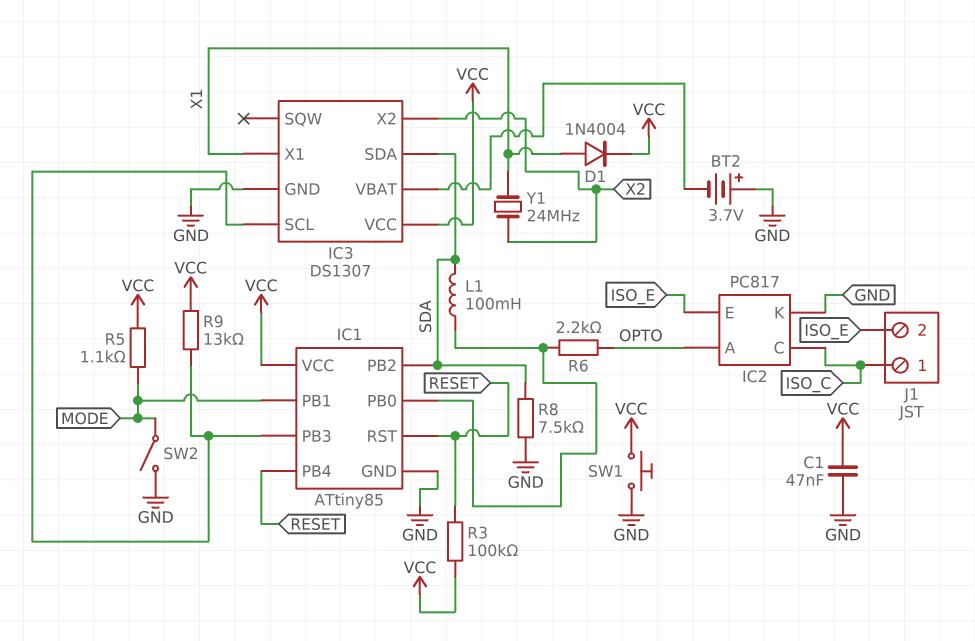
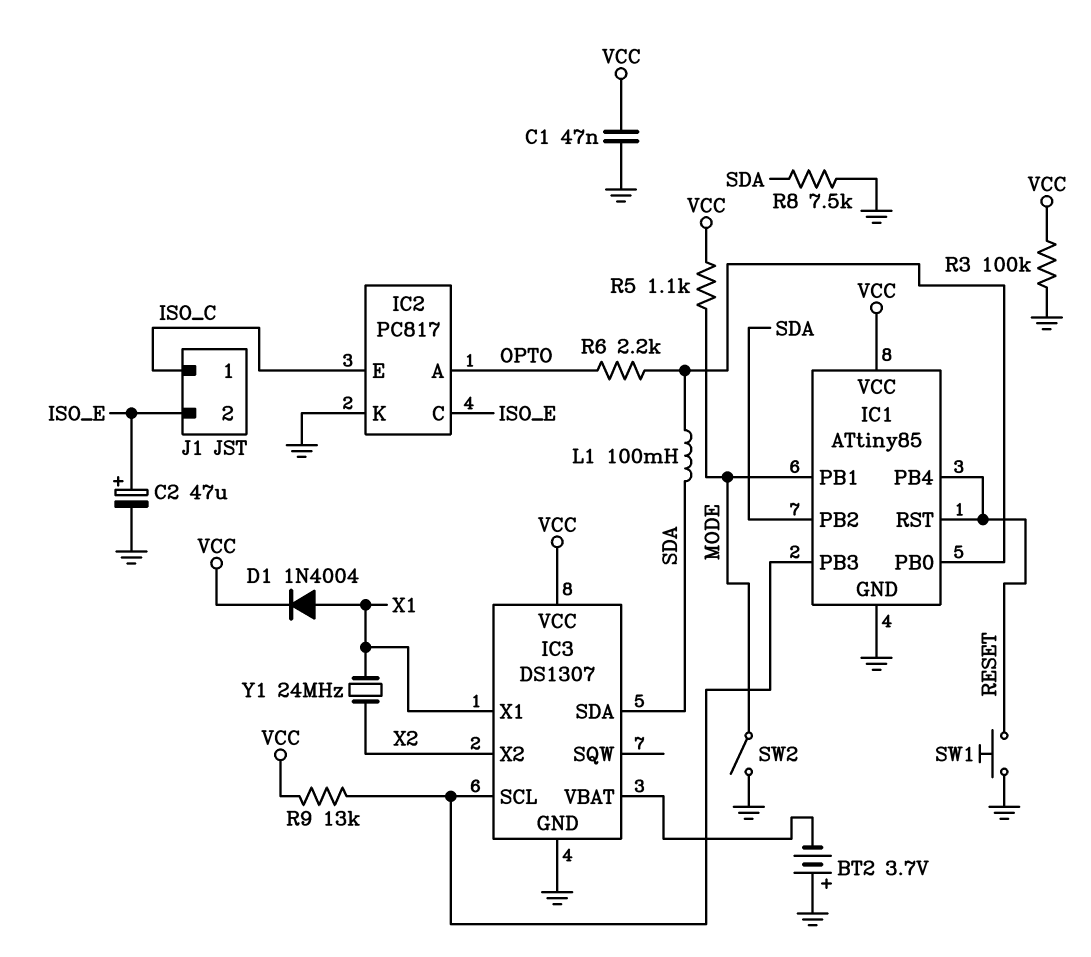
C2: none -> 47uF (plus ISO_E, minus GND)
IC2 pin C: ISO_C -> ISO_E
IC2 pin E: ISO_E -> ISO_C
R3: 100k (RESET, VCC) -> 100k (GND, VCC)
SW1: button (GND, VCC) -> button (GND, RESET)

